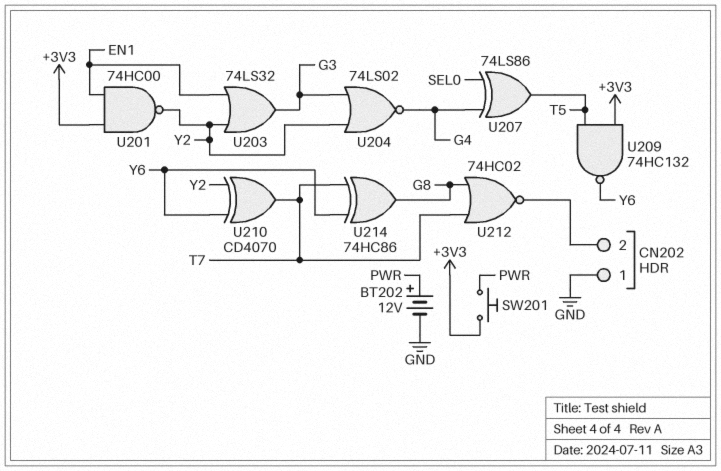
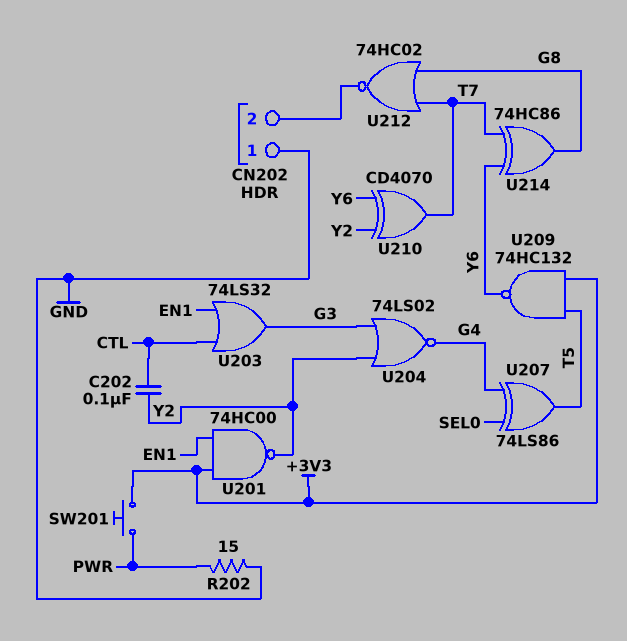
BT202: 12V (plus PWR, minus GND) -> none
C202: none -> 100nF (CTL, Y2)
R202: none -> 15 (GND, PWR)
U203: OR 74LS32 (in EN1, in Y2, out G3) -> OR 74LS32 (in CTL, in EN1, out G3)

